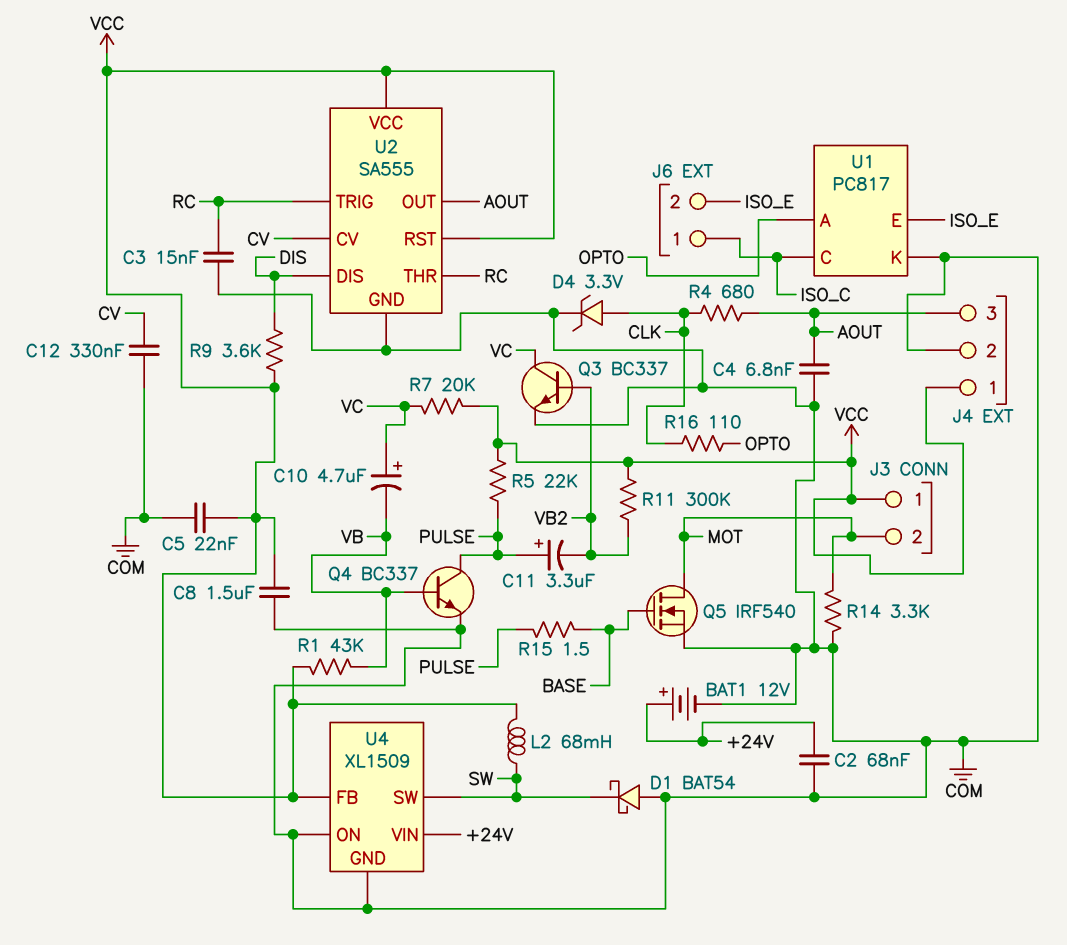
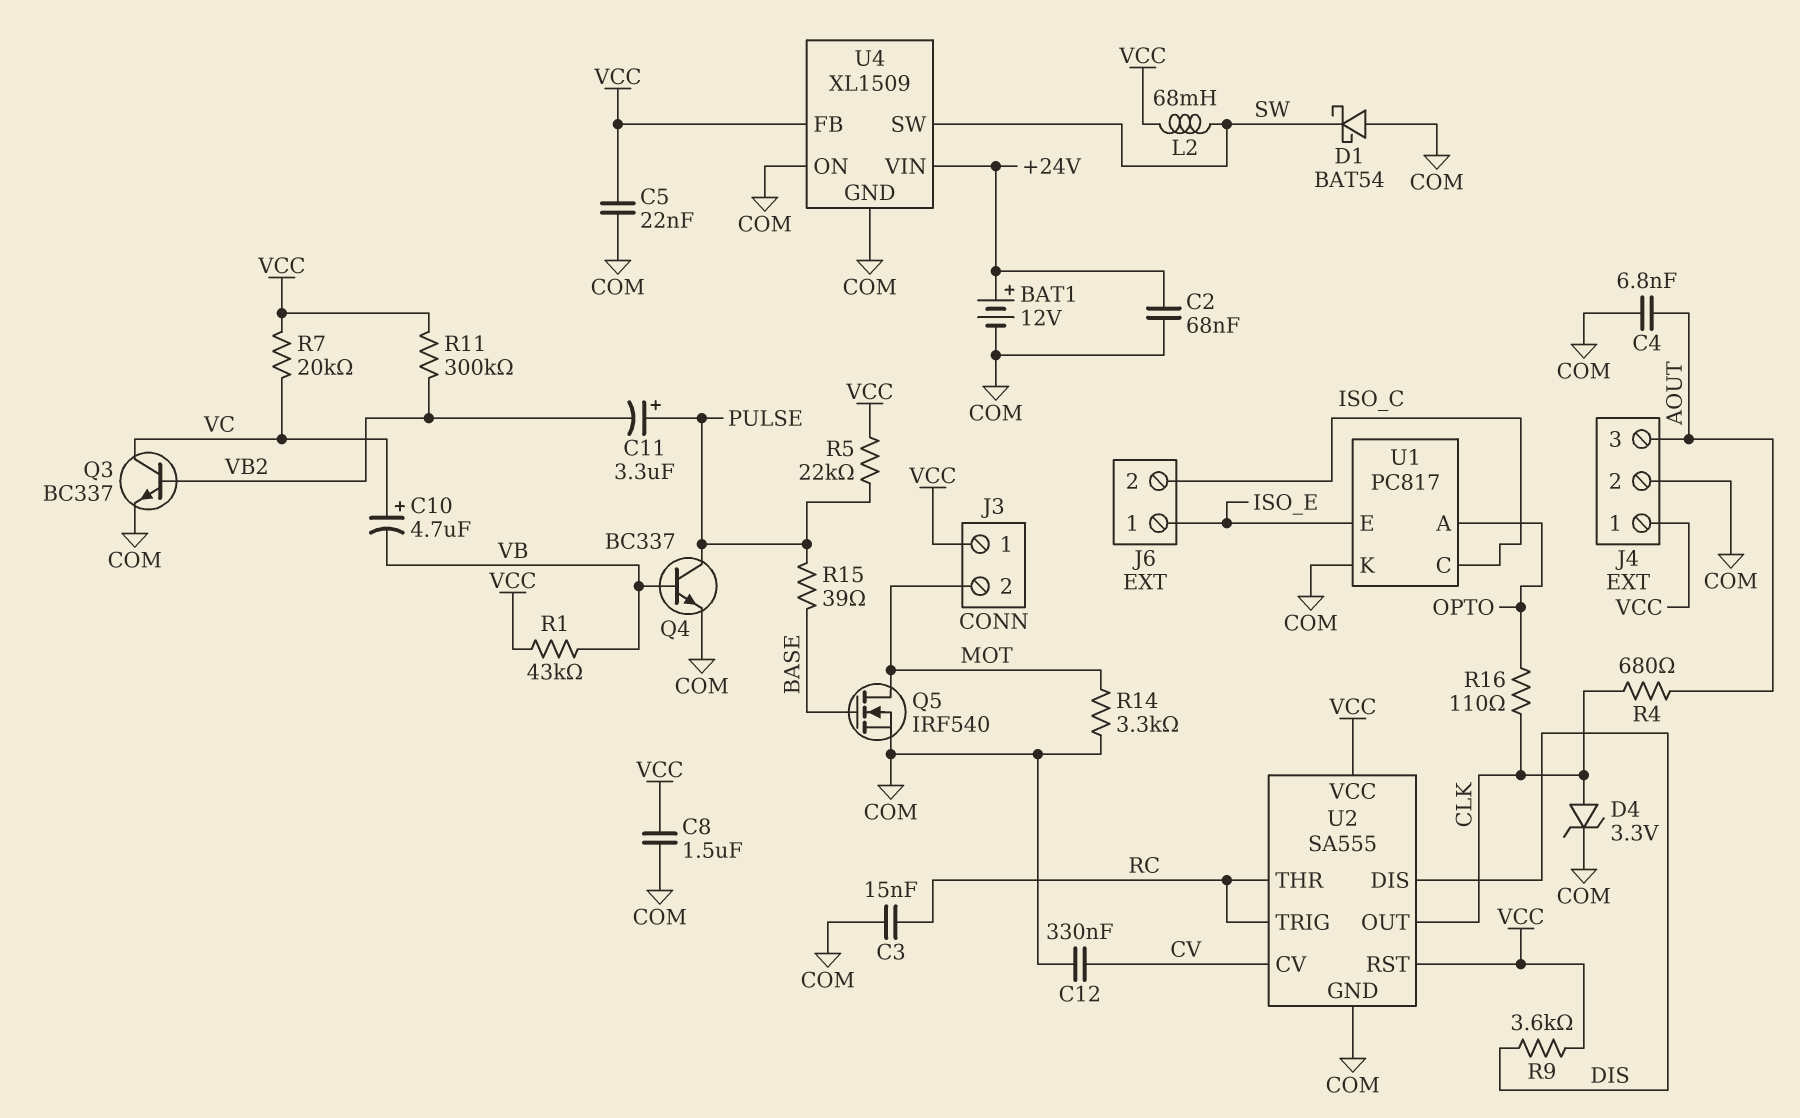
J6 pin 1: ISO_C -> ISO_E
J6 pin 2: ISO_E -> ISO_C
R15: 1.5 (BASE, PULSE) -> 39 (BASE, PULSE)
U2 pin OUT: AOUT -> CLK

